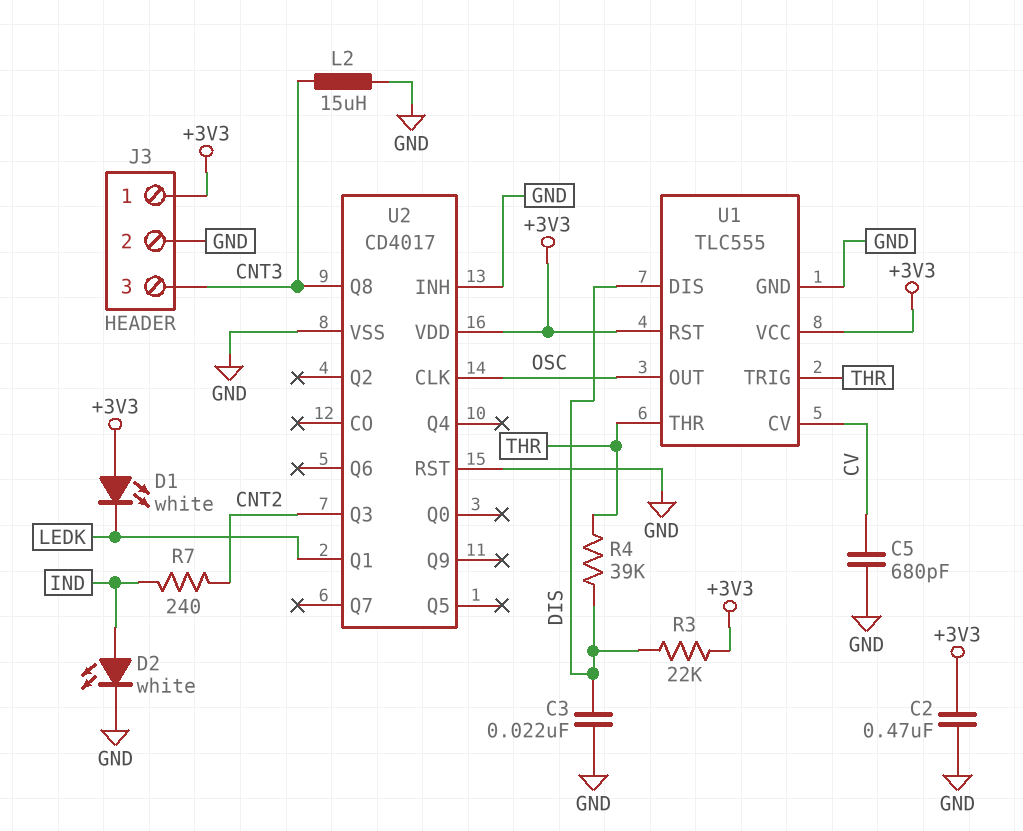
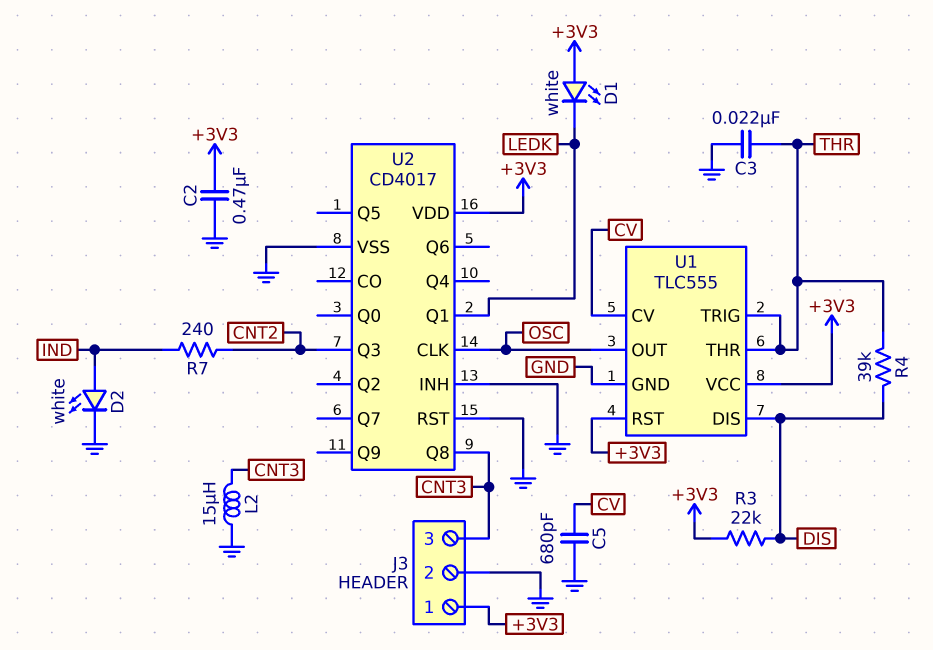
C3: 22nF (DIS, GND) -> 22nF (GND, THR)

